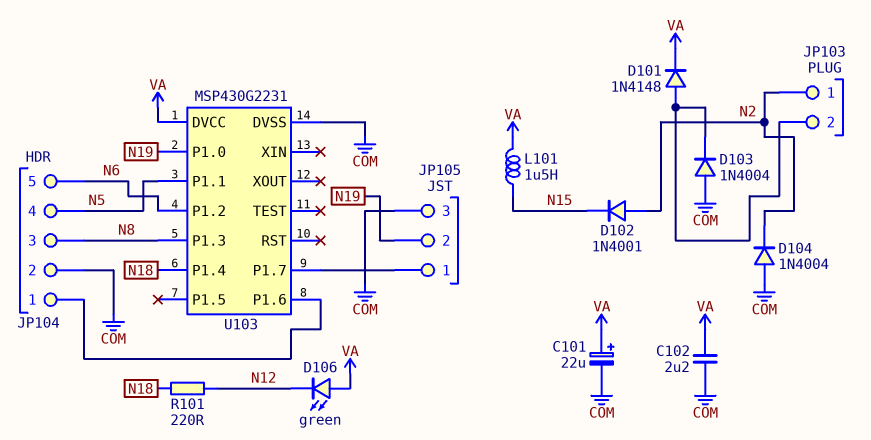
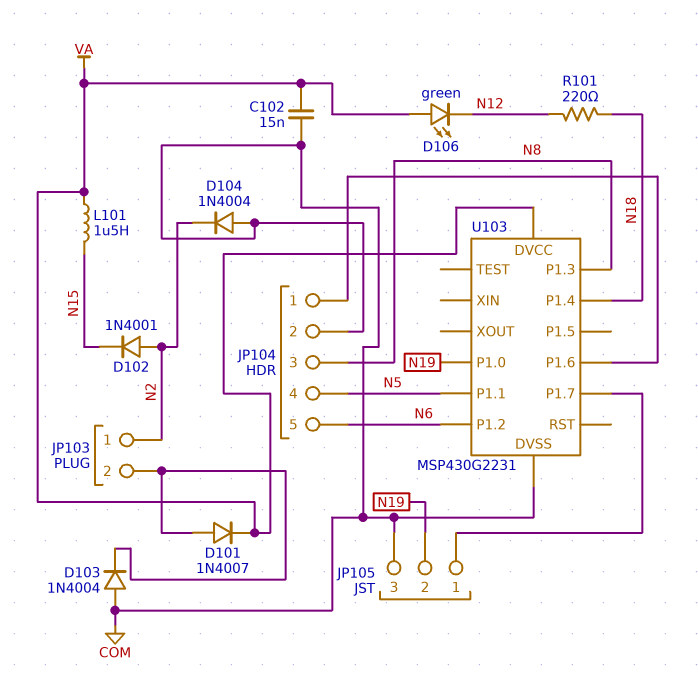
C101: 22uF (plus VA, minus COM) -> none
C102: 2.2uF (COM, VA) -> 15nF (COM, VA)
D101: diode 1N4148 (A JP103/2, K VA) -> diode 1N4007 (A JP103/2, K VA)

